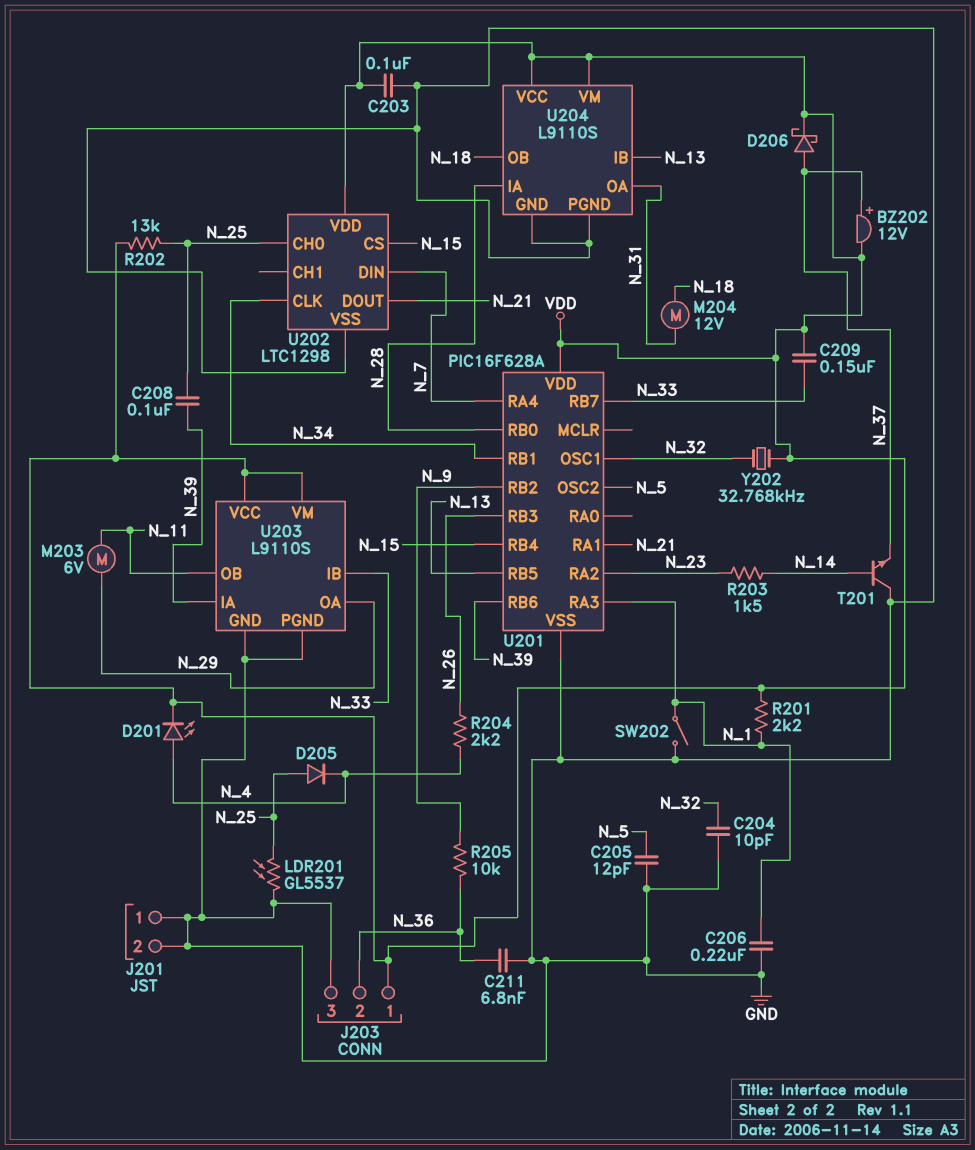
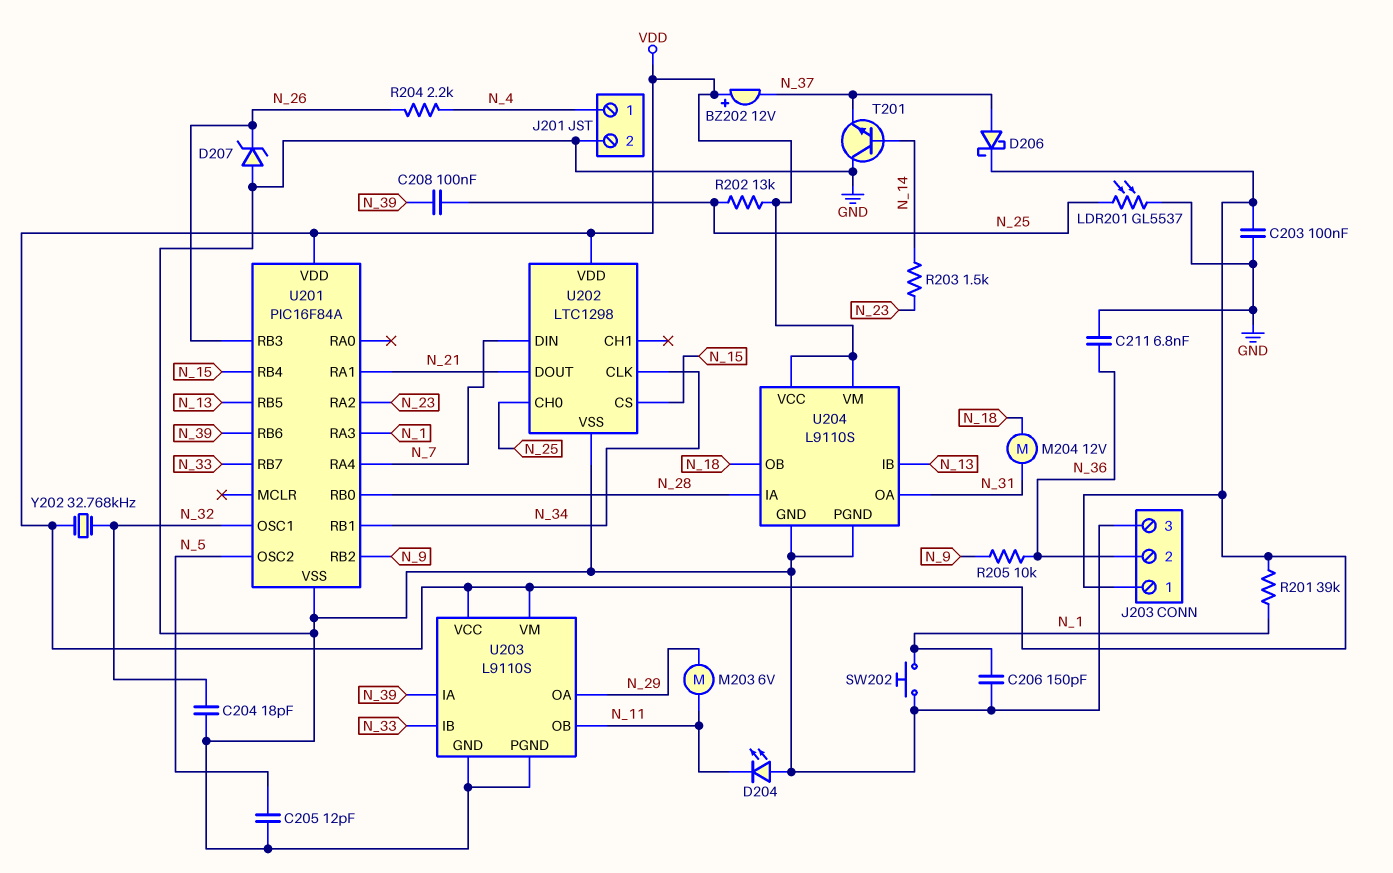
BZ202: buzzer 12V (plus N_37, minus VDD) -> buzzer 12V (plus VDD, minus N_37)
C204: 10pF (GND, N_32) -> 18pF (GND, N_32)
C206: 220nF (GND, N_1) -> 150pF (GND, N_1)
C209: 150nF (N_33, VDD) -> none
D201: LED (A N_4, K VDD) -> none
D204: none -> LED (A GND, K N_11)
D205: diode (A N_25, K N_4) -> none
D207: none -> zener (A GND, K N_26)
J201 pin 1: GND -> N_4
R201: 2.2k (N_1, VDD) -> 39k (N_1, VDD)
SW202: switch (GND, N_1) -> button (GND, N_1)
U201: PIC16F628A -> PIC16F84A

